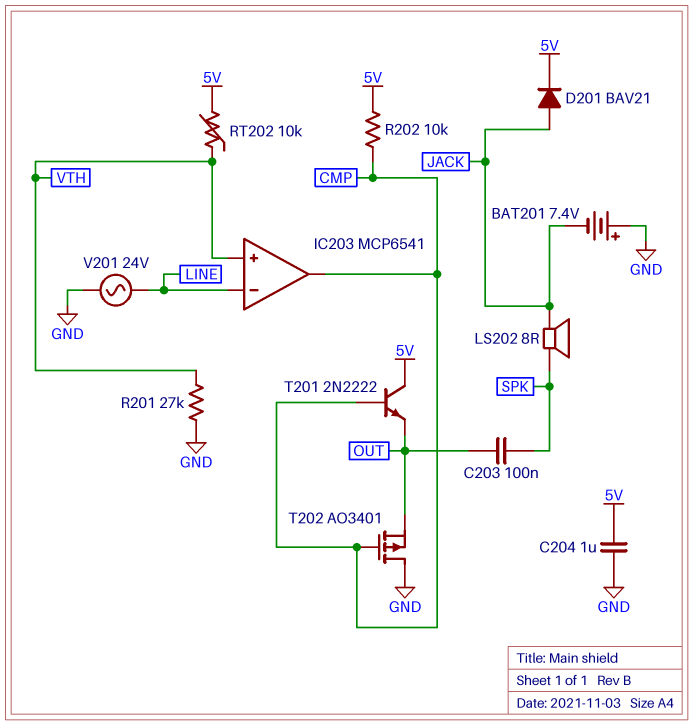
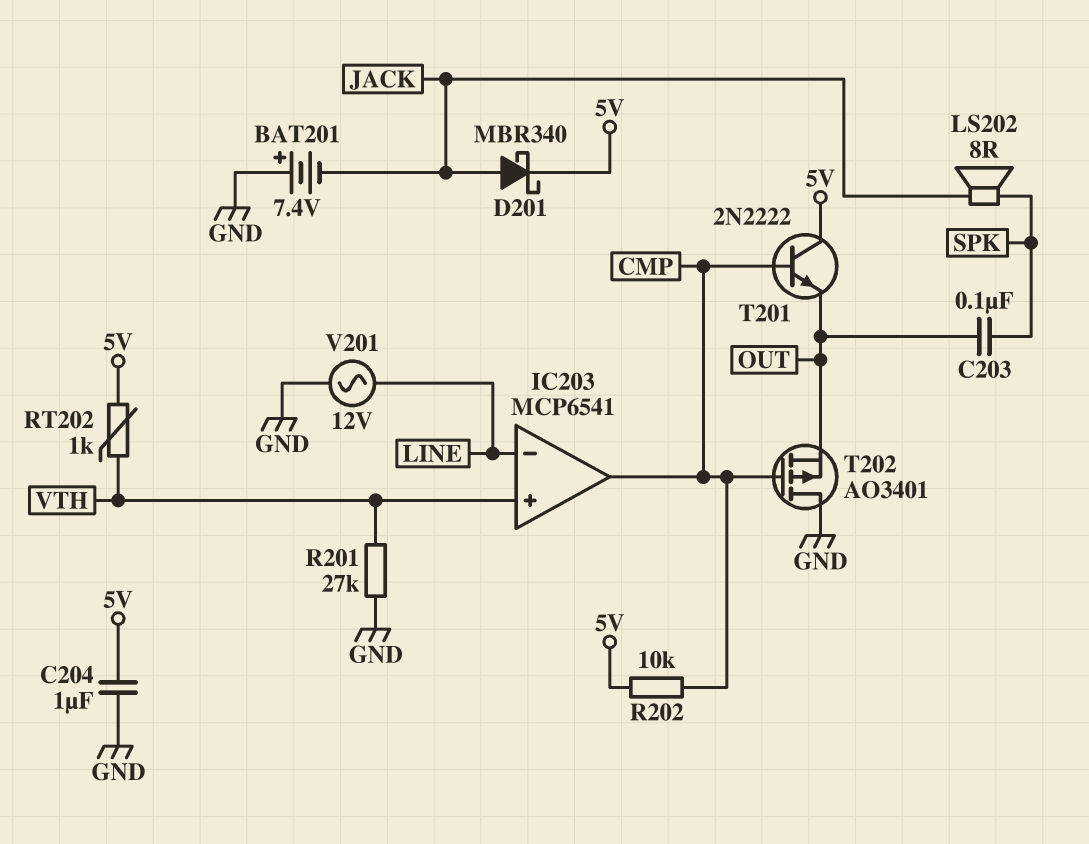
D201: diode BAV21 (A JACK, K 5V) -> schottky MBR340 (A JACK, K 5V)
RT202: 10k (5V, VTH) -> 1k (5V, VTH)
V201: AC 24V (GND, LINE) -> AC 12V (GND, LINE)

